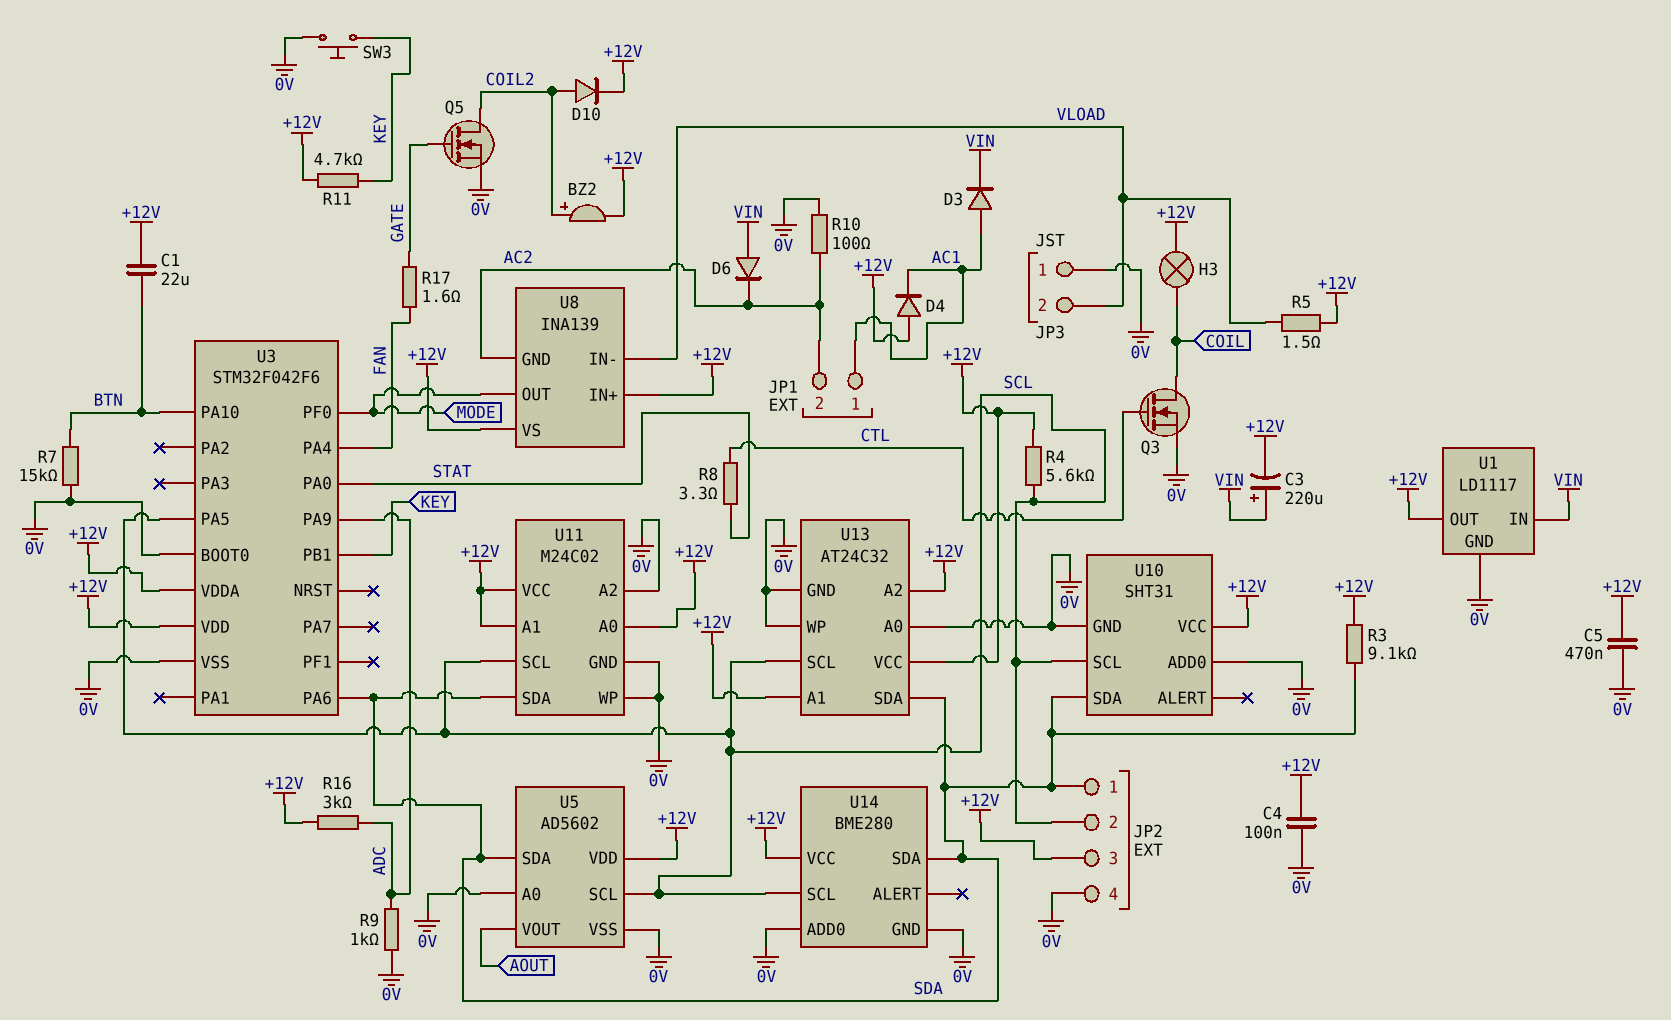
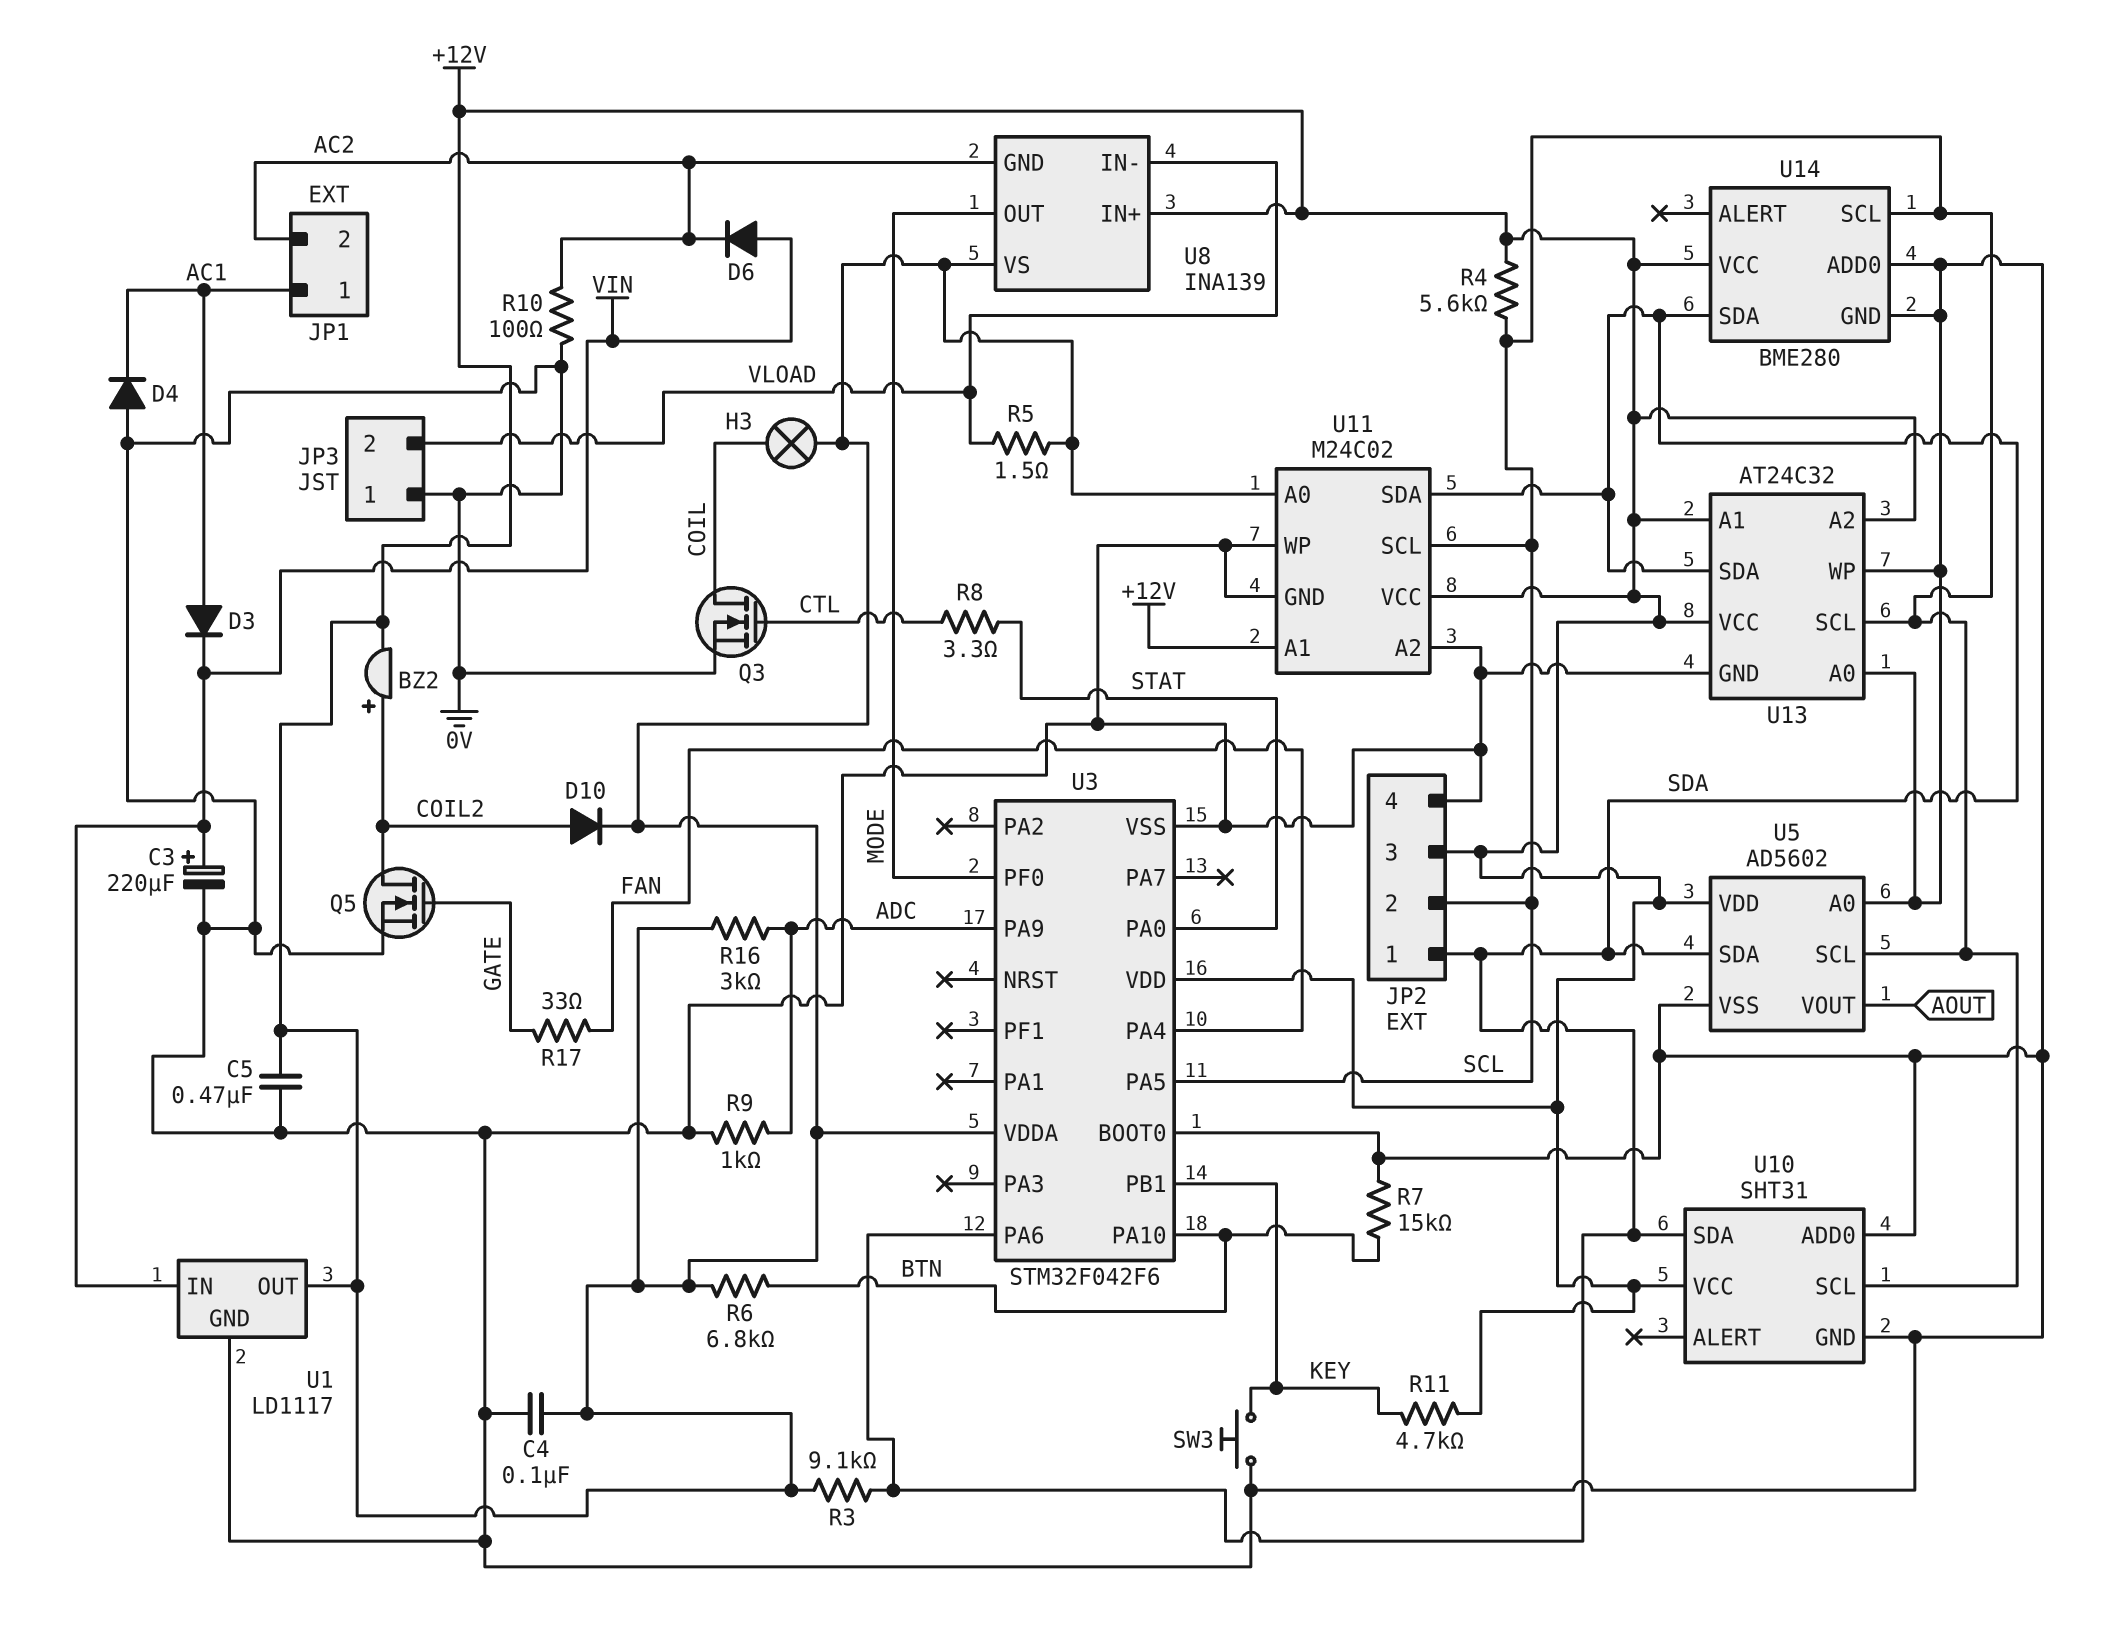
C1: 22uF (+12V, BTN) -> none
C3: 220uF (plus VIN, minus +12V) -> 220uF (plus VIN, minus 0V)
D4: diode (A +12V, K AC1) -> diode (A 0V, K AC1)
R6: none -> 6.8k (+12V, BTN)
R17: 1.6 (FAN, GATE) -> 33 (FAN, GATE)

